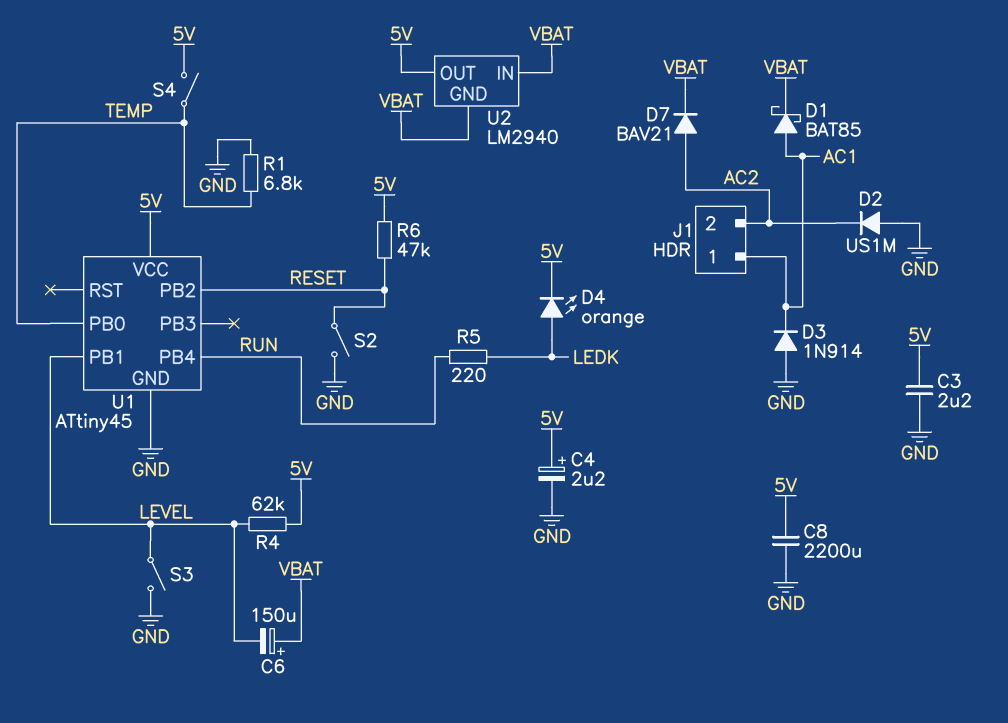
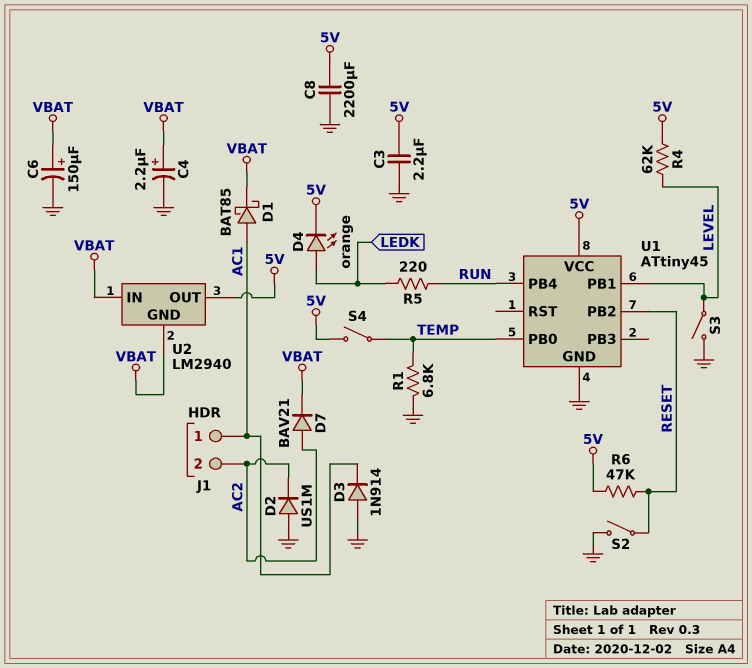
C4: 2.2uF (plus 5V, minus GND) -> 2.2uF (plus VBAT, minus GND)
C6: 150uF (plus VBAT, minus LEVEL) -> 150uF (plus VBAT, minus GND)

